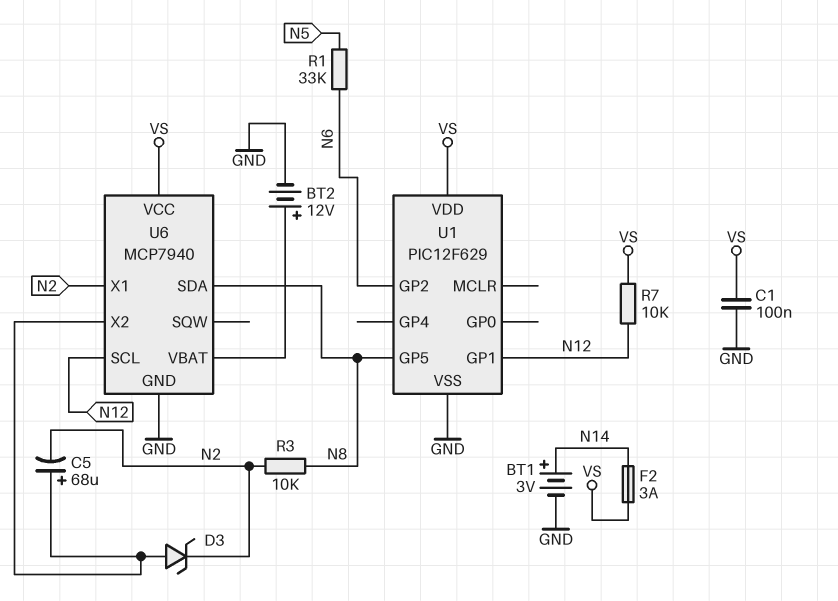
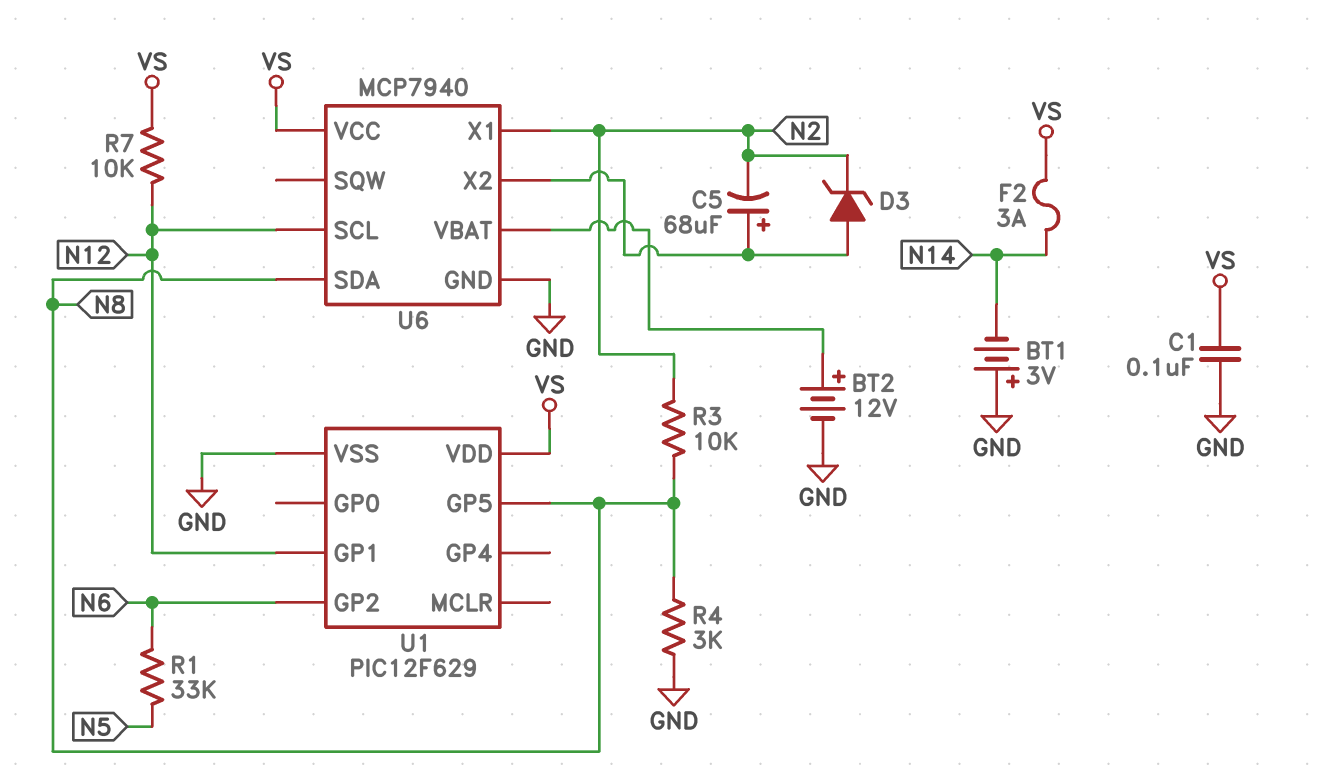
BT1: 3V (plus N14, minus GND) -> 3V (plus GND, minus N14)
R4: none -> 3k (GND, N8)

